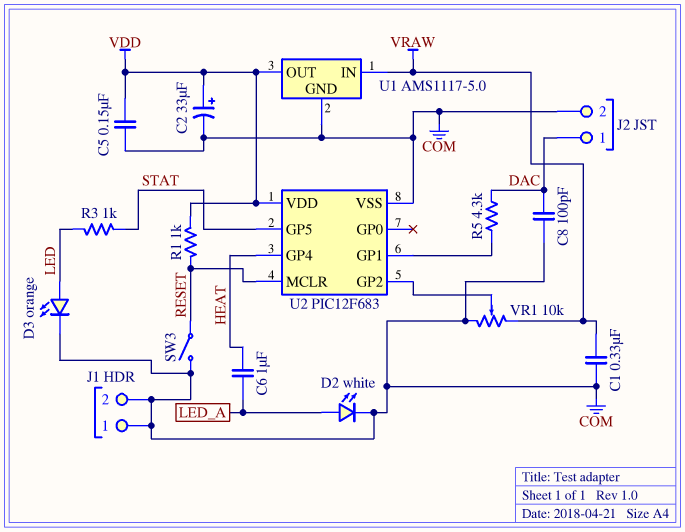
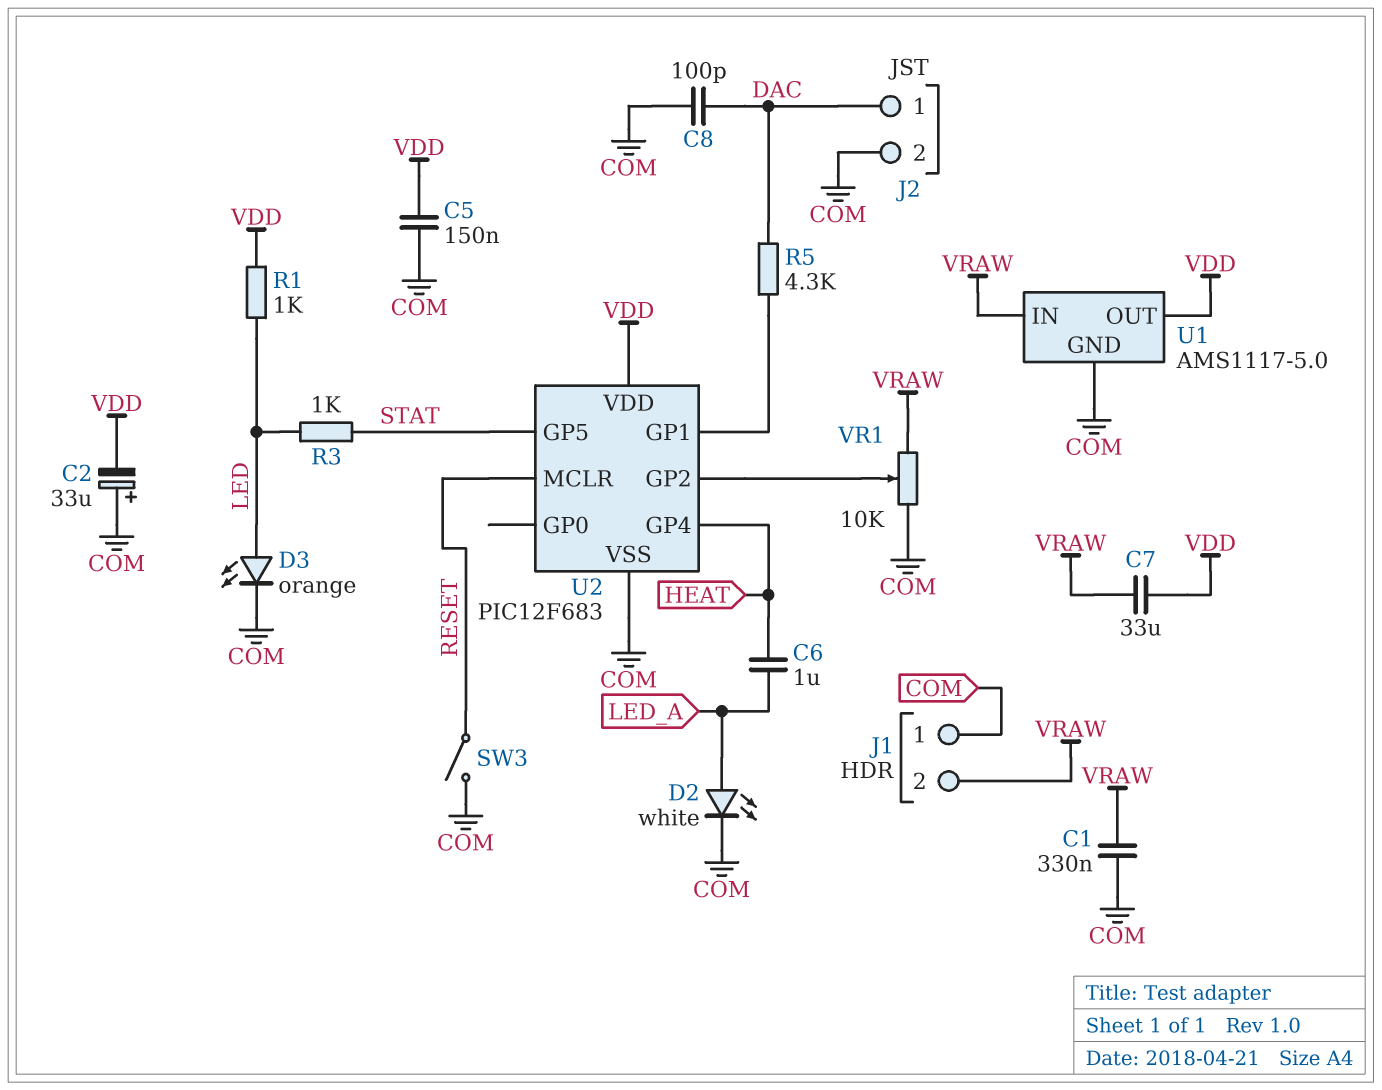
C2: 33uF (plus VDD, minus COM) -> 33uF (plus COM, minus VDD)
C7: none -> 33uF (VDD, VRAW)
J1 pin 2: COM -> VRAW
R1: 1k (RESET, VDD) -> 1k (LED, VDD)

